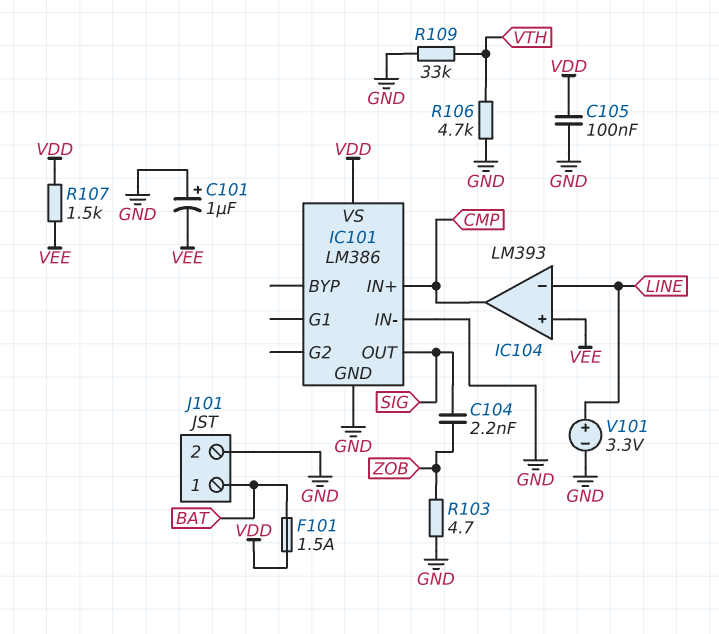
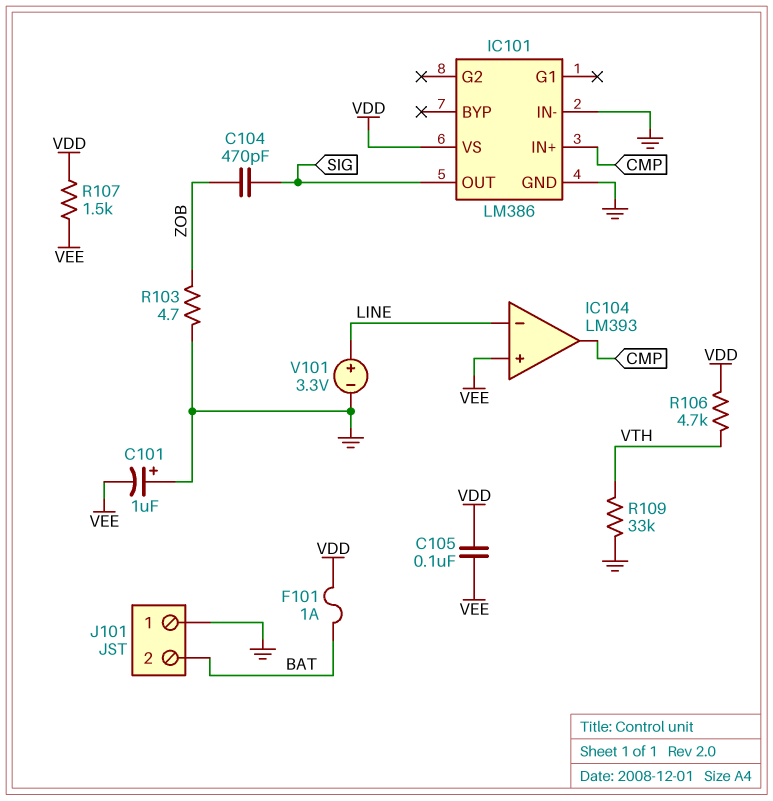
C104: 2.2nF (SIG, ZOB) -> 470pF (SIG, ZOB)
C105: 100nF (GND, VDD) -> 100nF (VDD, VEE)
F101: 1.5A (BAT, VDD) -> 1A (BAT, VDD)
J101 pin 1: BAT -> GND
J101 pin 2: GND -> BAT
R106: 4.7k (GND, VTH) -> 4.7k (VDD, VTH)

